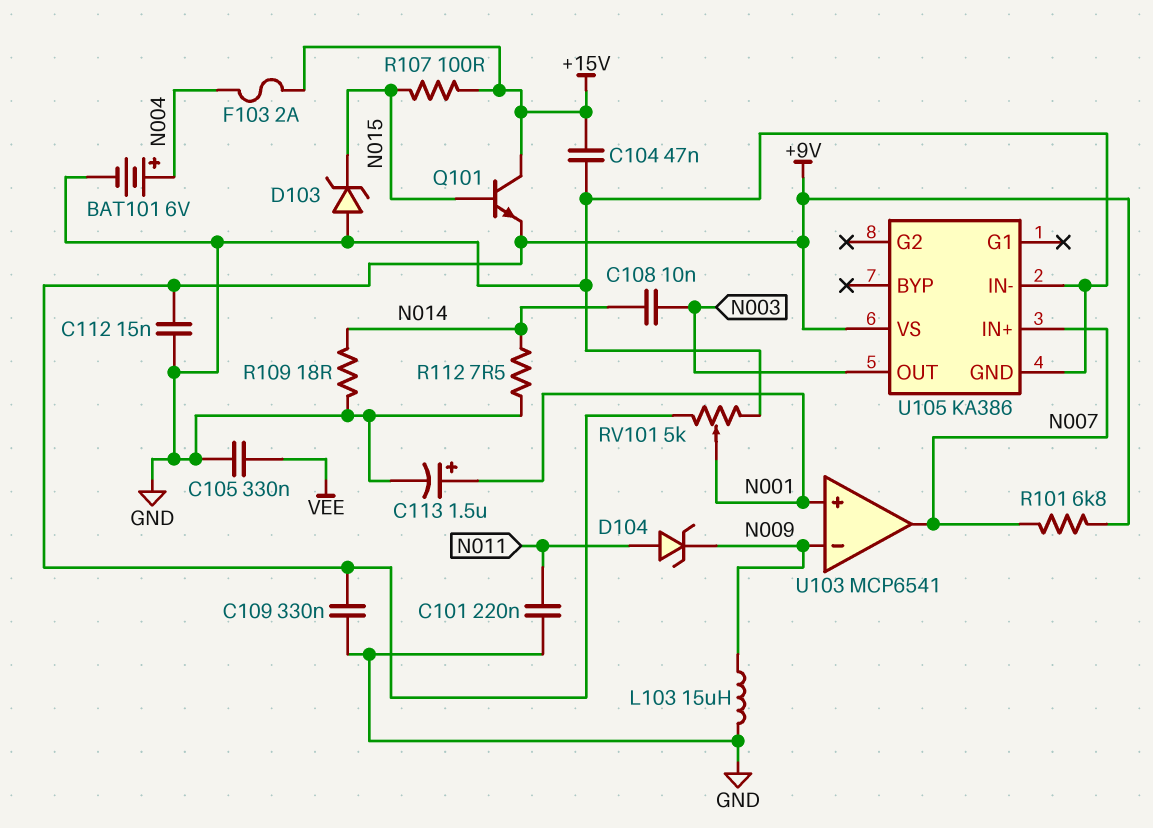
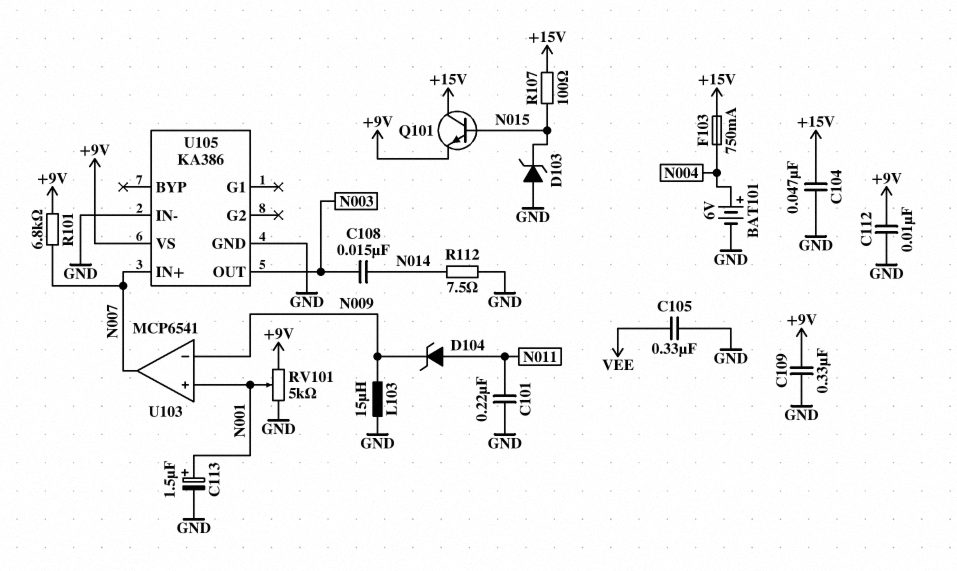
C108: 10nF (N003, N014) -> 15nF (N003, N014)
C112: 15nF (+9V, GND) -> 10nF (+9V, GND)
F103: 2A (+15V, N004) -> 750mA (+15V, N004)
R109: 18 (GND, N014) -> none

